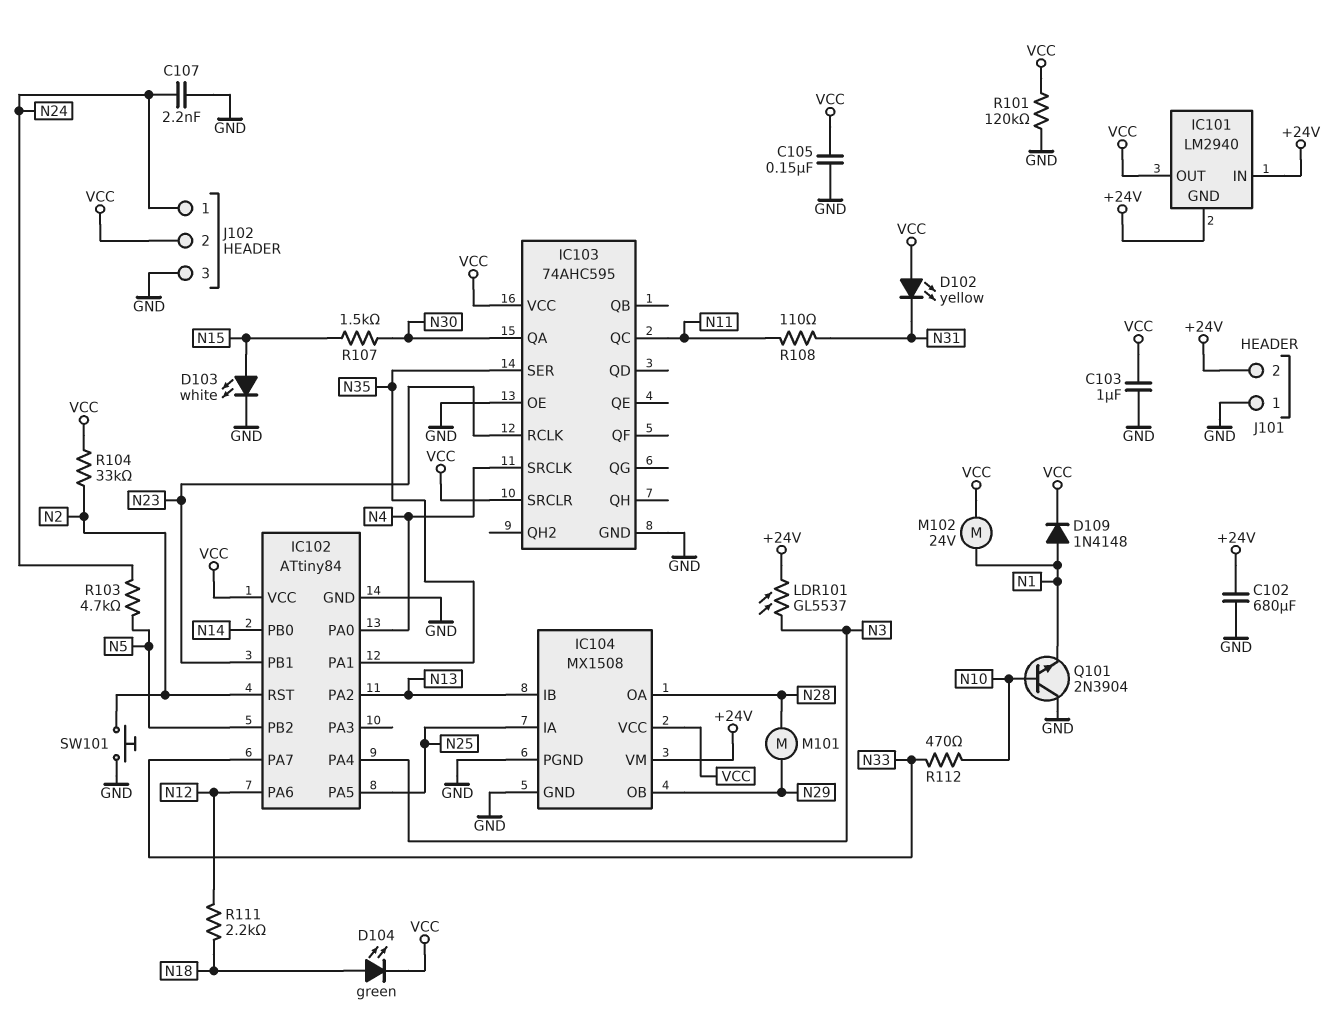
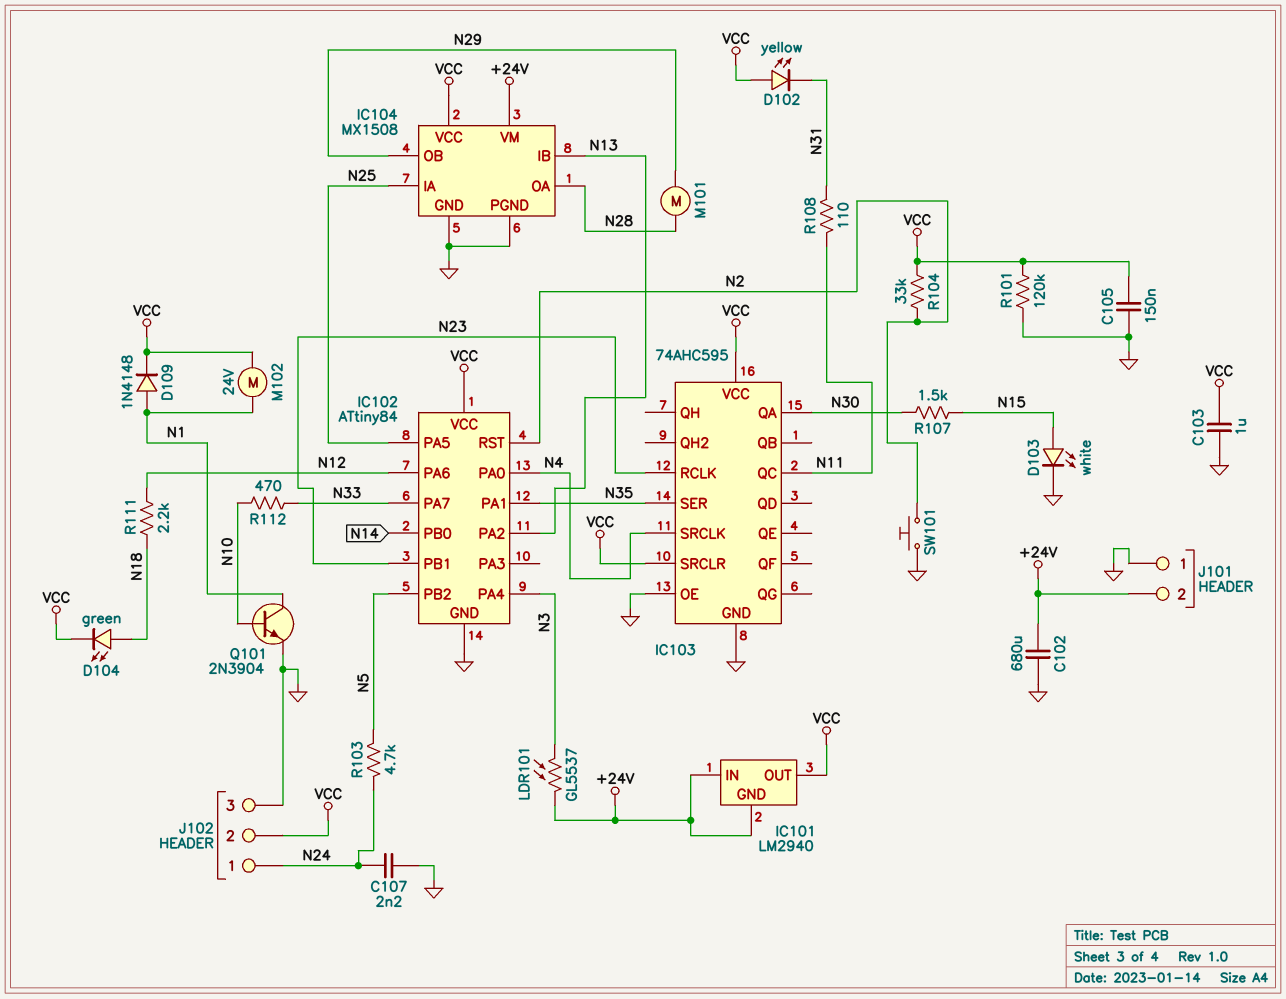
Q101: NPN 2N3904 (B N10, C GND, E N1) -> NPN 2N3904 (B N10, C N1, E GND)

